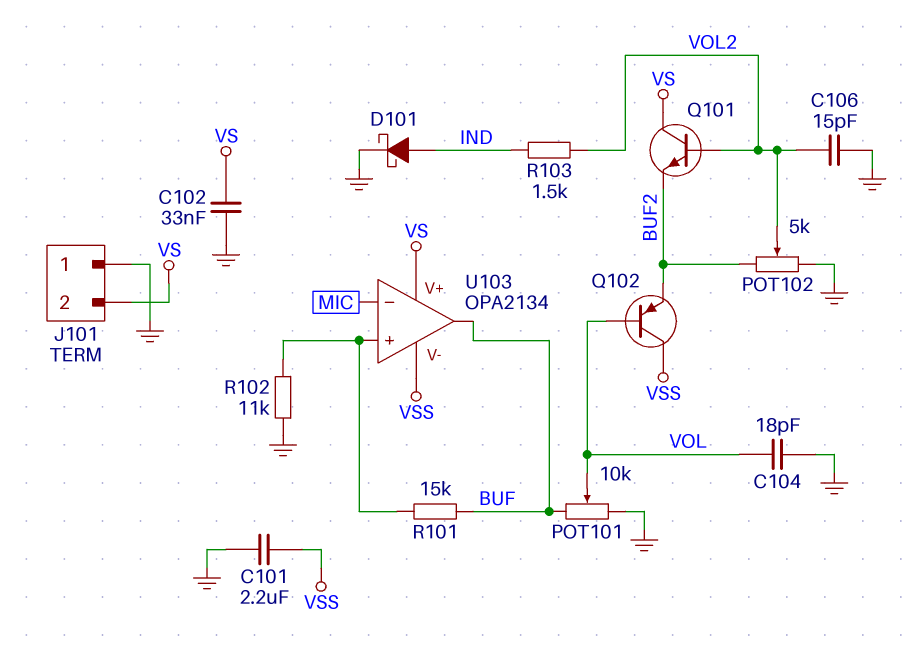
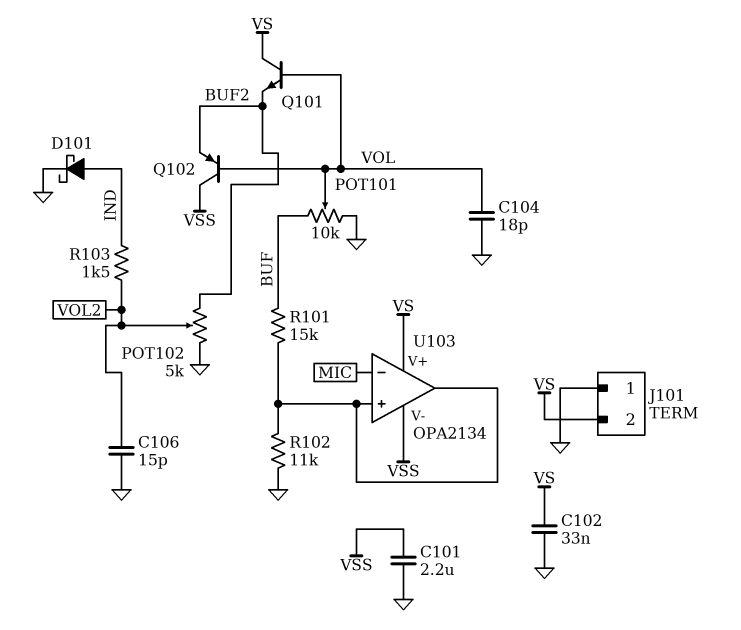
Q101: NPN (B VOL2, C VS, E BUF2) -> NPN (B VOL, C VS, E BUF2)
U103 pin out: BUF -> U103/in+

